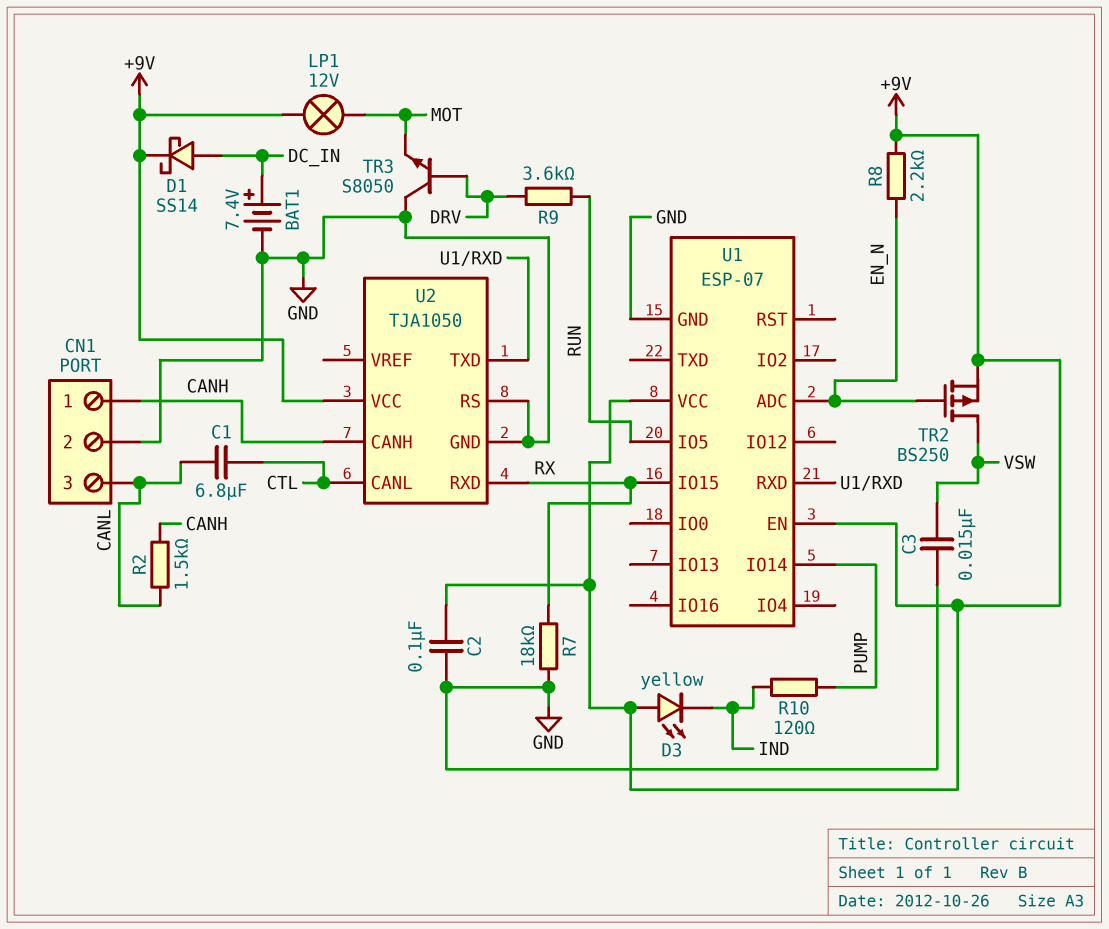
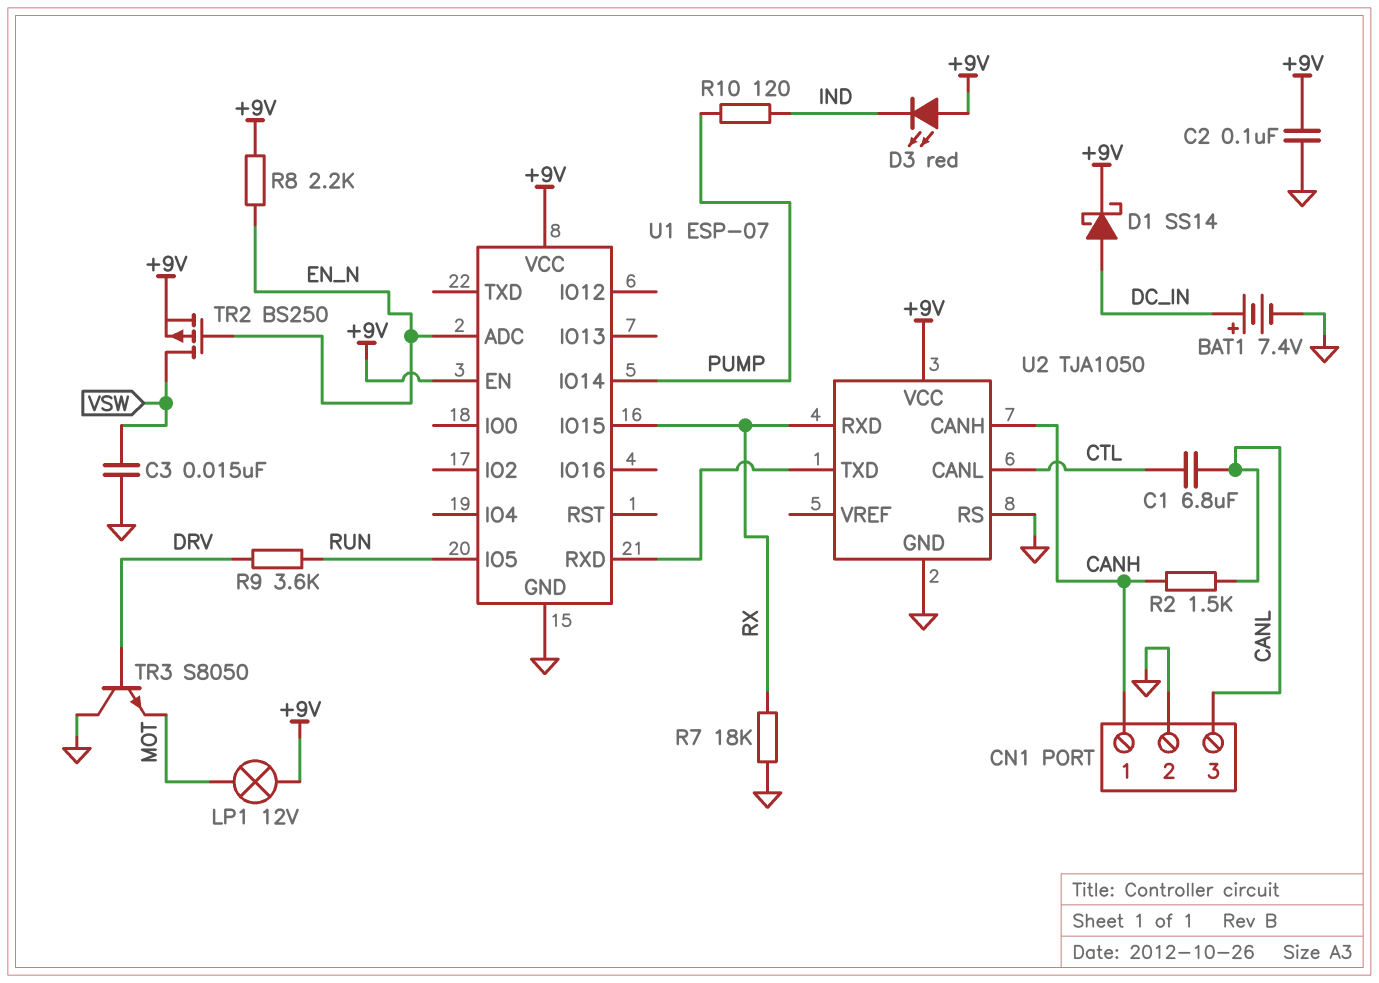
D3: LED yellow (A +9V, K IND) -> LED red (A +9V, K IND)

